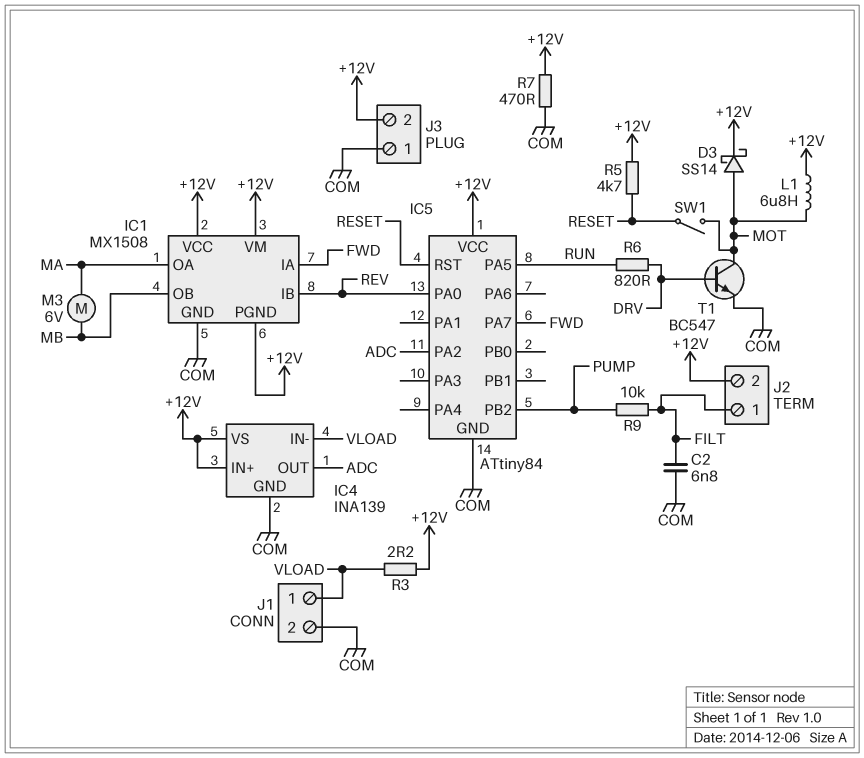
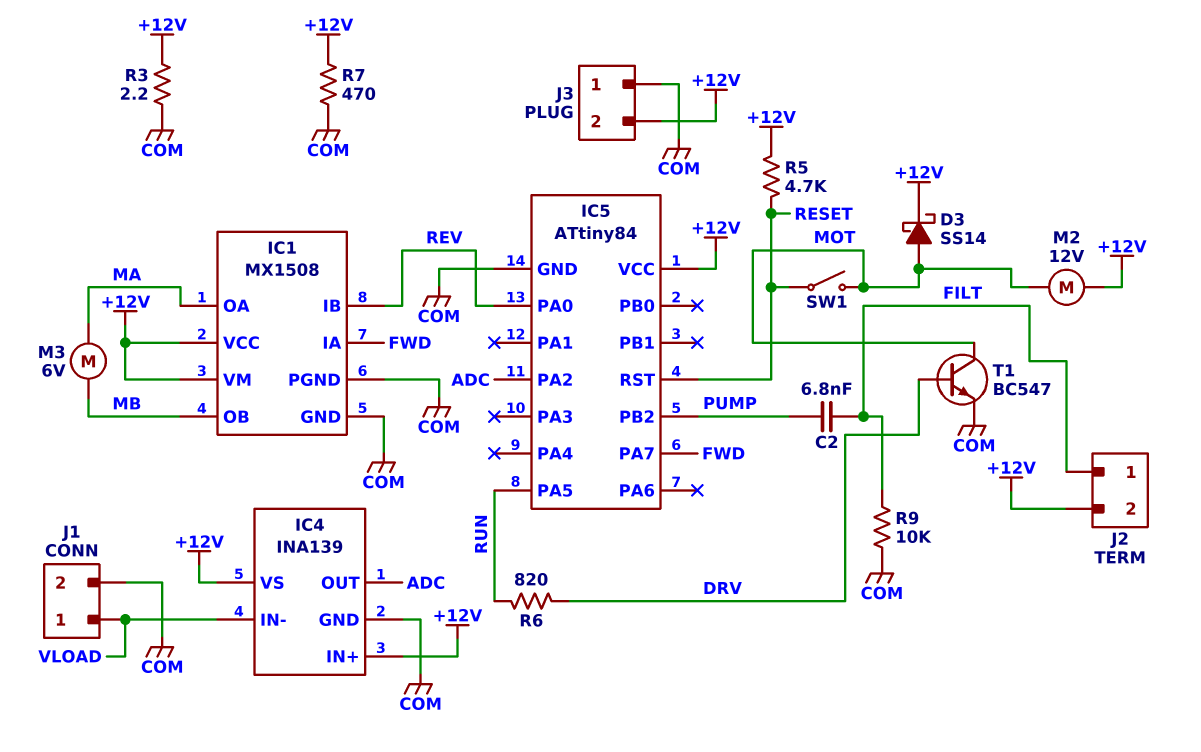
C2: 6.8nF (COM, FILT) -> 6.8nF (FILT, PUMP)
IC1 pin PGND: +12V -> COM
L1: 6.8uH (+12V, MOT) -> none
M2: none -> motor 12V (+12V, MOT)
R3: 2.2 (+12V, VLOAD) -> 2.2 (+12V, COM)
R9: 10k (FILT, PUMP) -> 10k (COM, FILT)

